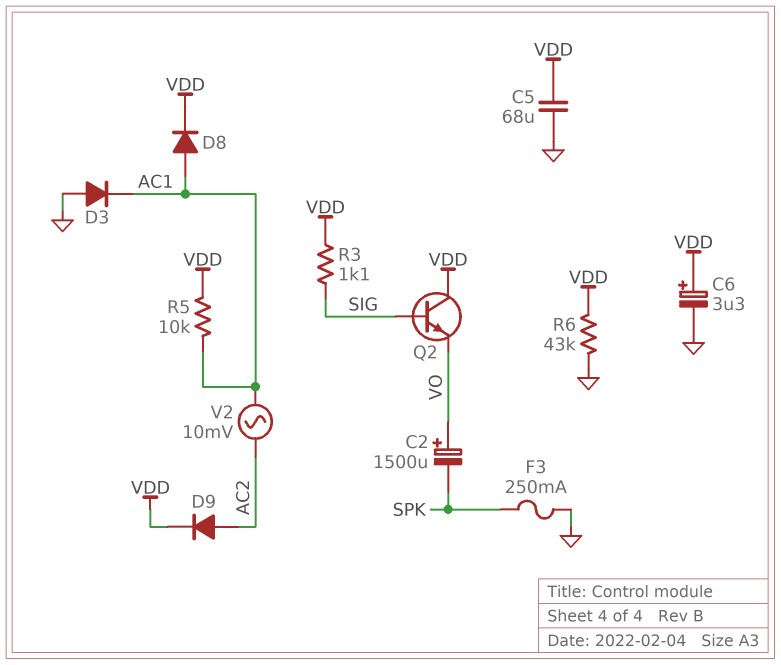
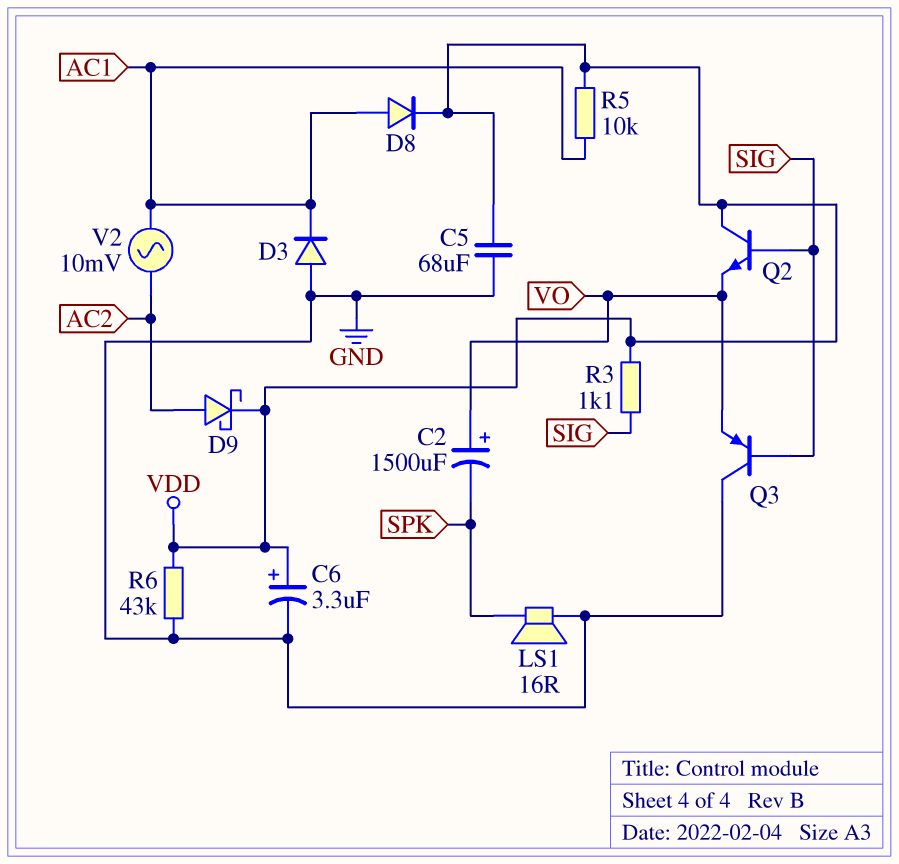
D9: diode (A AC2, K VDD) -> schottky (A AC2, K VDD)
F3: 250mA (GND, SPK) -> none
LS1: none -> speaker 16R (GND, SPK)
Q3: none -> PNP (B SIG, C GND, E VO)

